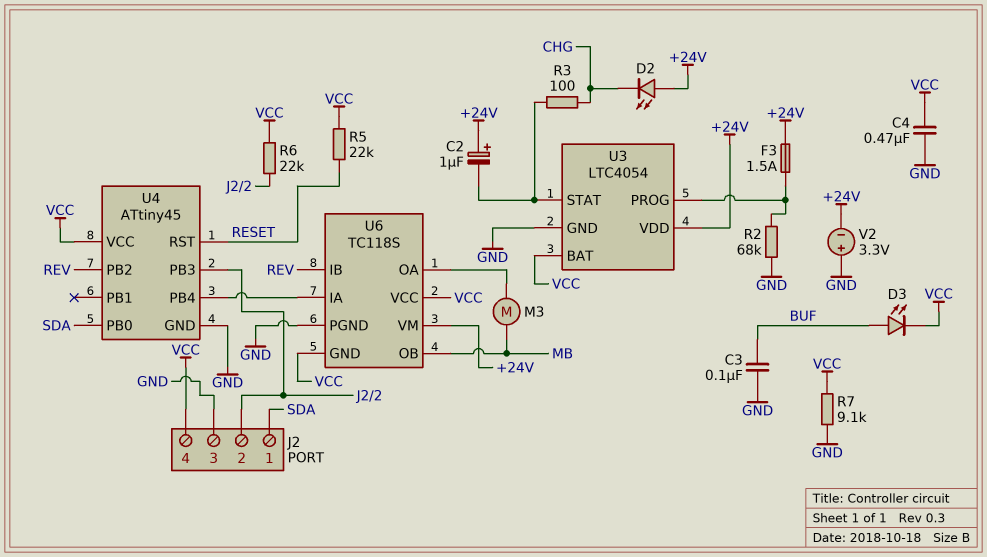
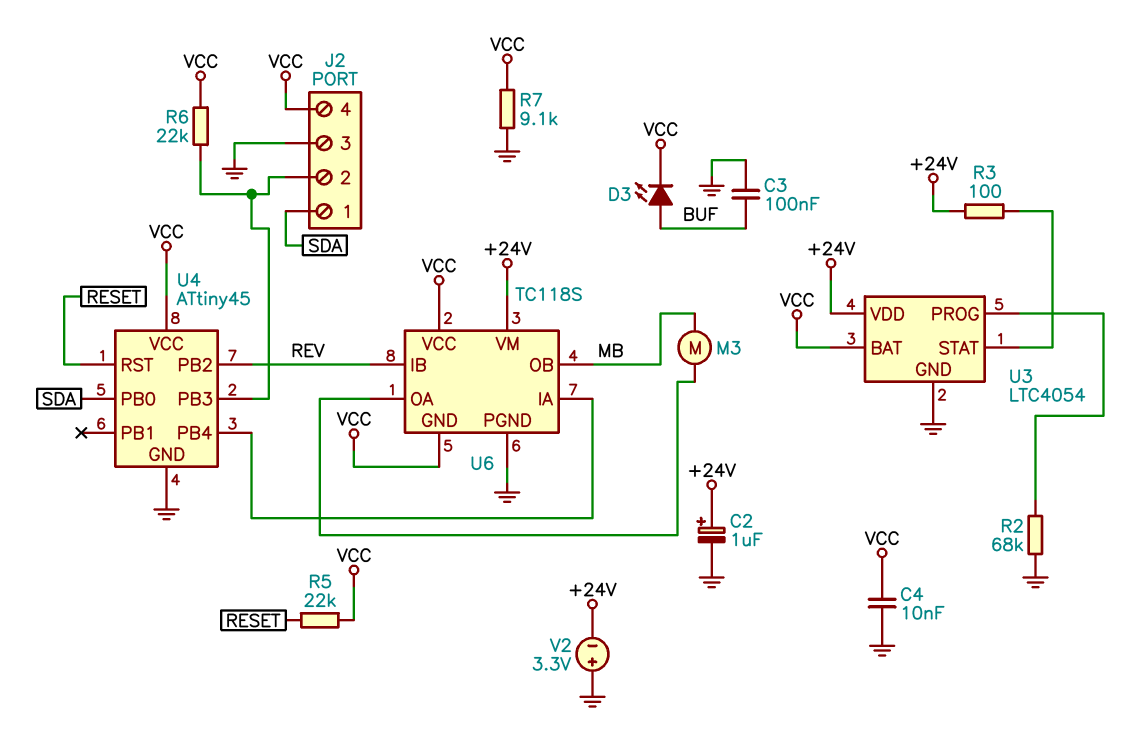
C2: 1uF (plus +24V, minus U3/STAT) -> 1uF (plus +24V, minus GND)
C4: 470nF (GND, VCC) -> 10nF (GND, VCC)
D2: LED (A +24V, K CHG) -> none
F3: 1.5A (+24V, U3/PROG) -> none
R3: 100 (CHG, U3/STAT) -> 100 (+24V, U3/STAT)

